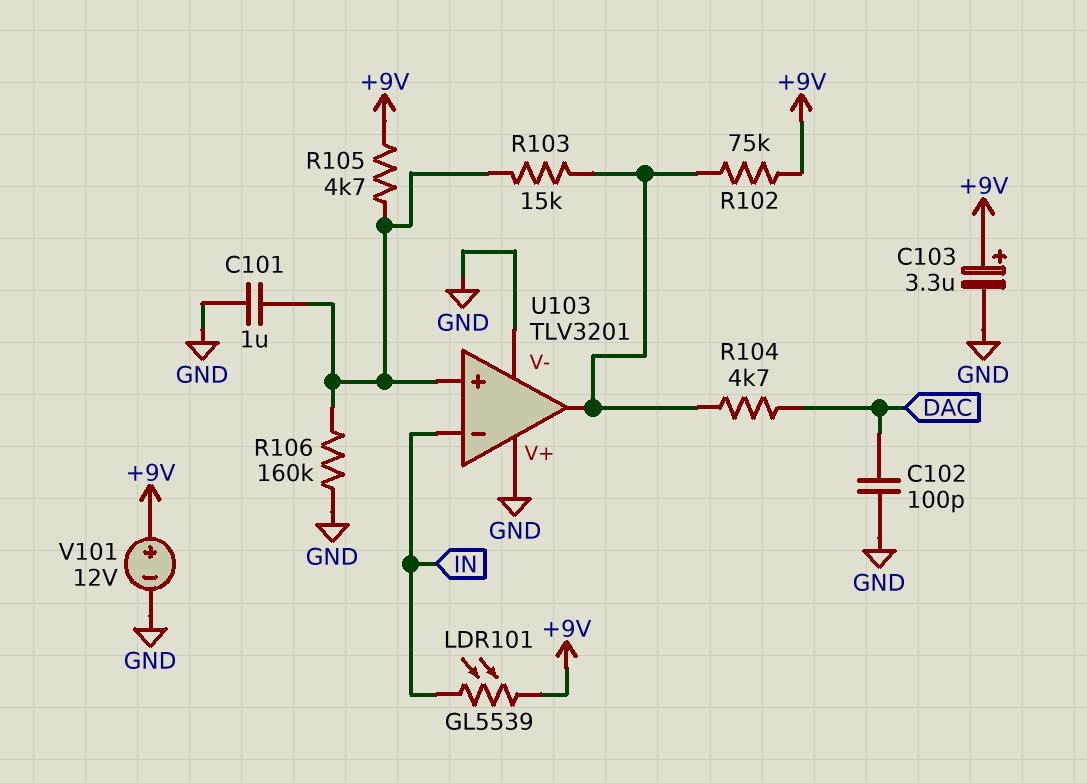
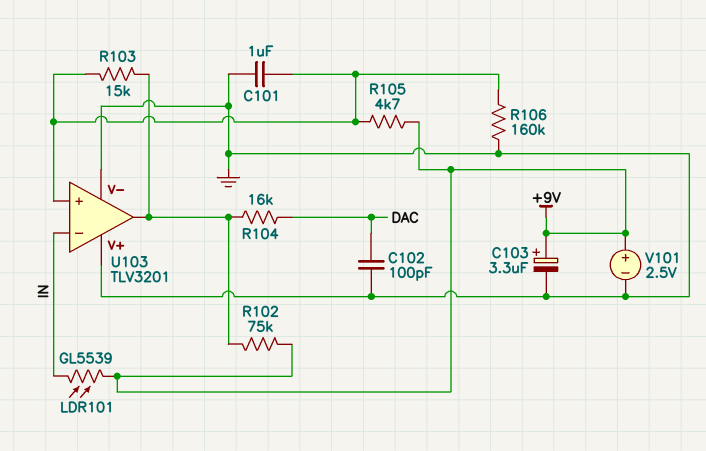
R104: 4.7k (DAC, U103/out) -> 16k (DAC, U103/out)
V101: 12V (plus +9V, minus GND) -> 2.5V (plus +9V, minus GND)

